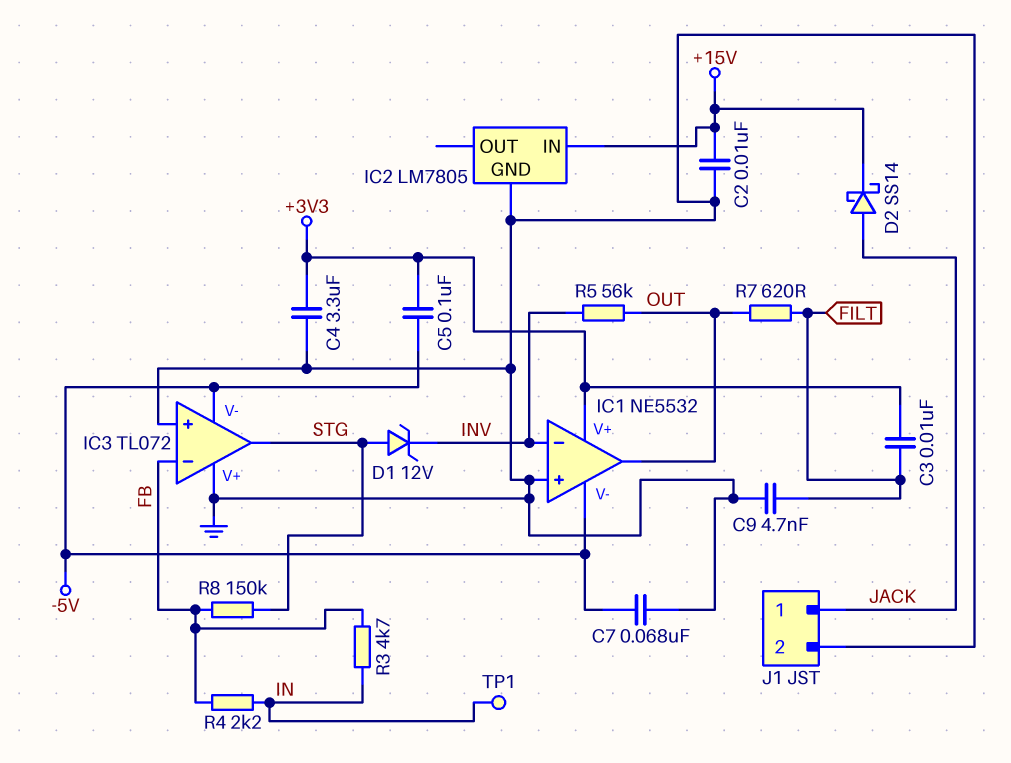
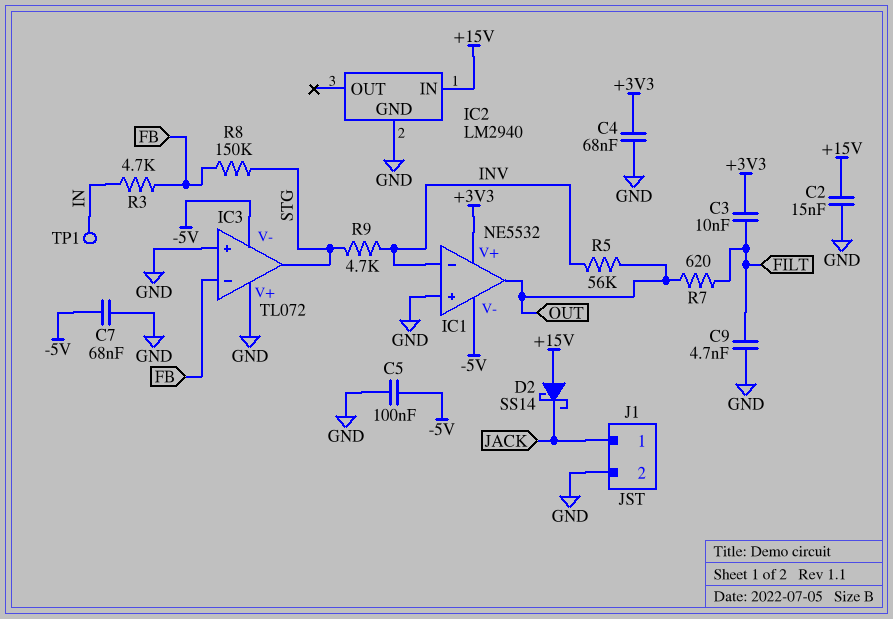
C2: 10nF (+15V, GND) -> 15nF (+15V, GND)
C4: 3.3uF (+3V3, GND) -> 68nF (+3V3, GND)
C5: 100nF (+3V3, -5V) -> 100nF (-5V, GND)
D1: zener 12V (A STG, K INV) -> none
D2: schottky SS14 (A JACK, K +15V) -> schottky SS14 (A +15V, K JACK)
IC2: LM7805 -> LM2940
R4: 2.2k (FB, IN) -> none
R9: none -> 4.7k (INV, STG)

